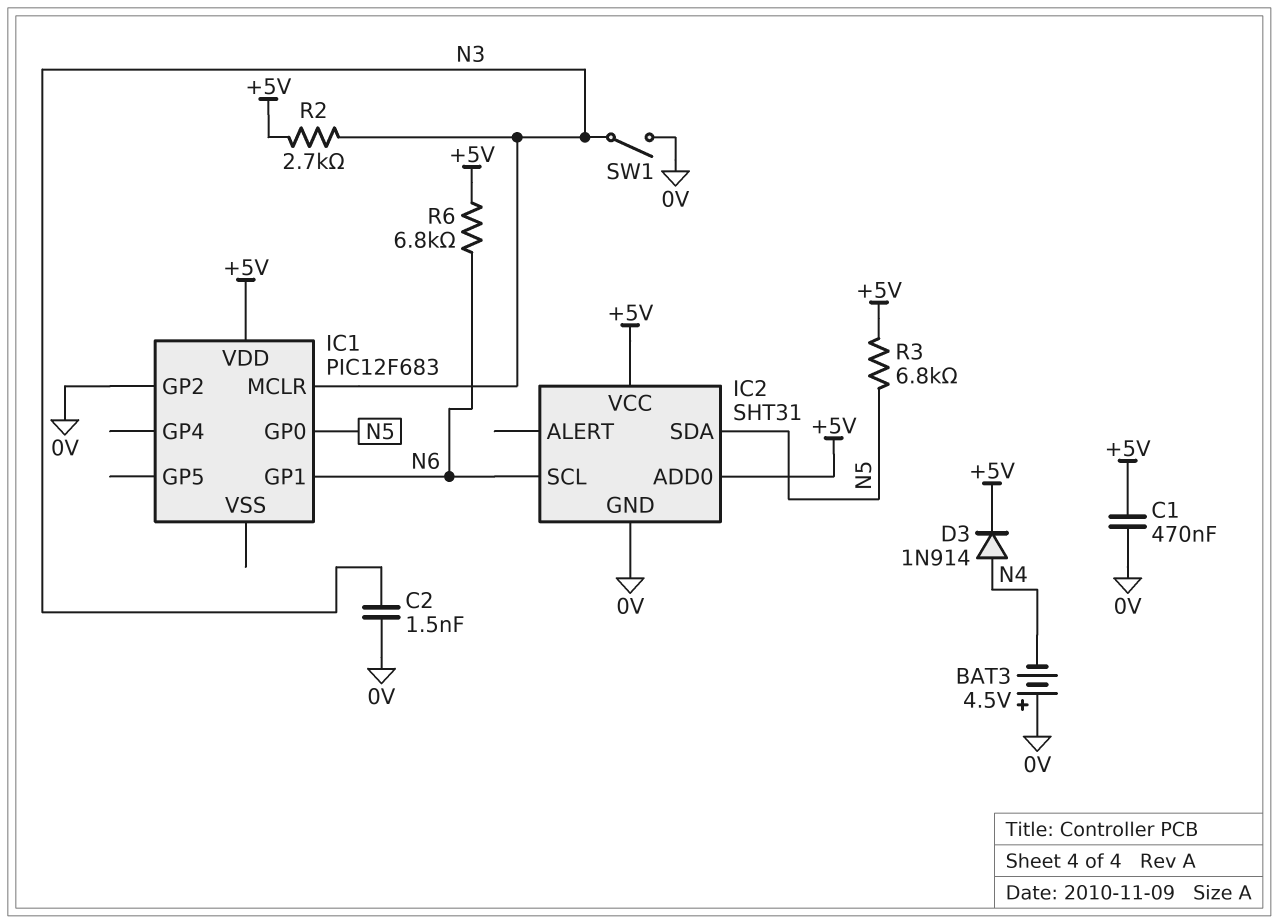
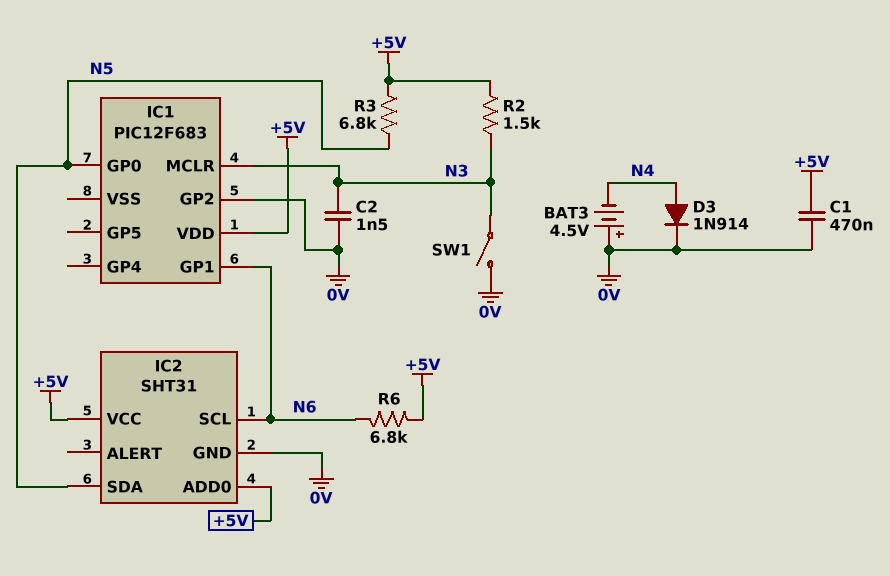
D3: diode 1N914 (A N4, K +5V) -> diode 1N914 (A N4, K 0V)
R2: 2.7k (+5V, N3) -> 1.5k (+5V, N3)

